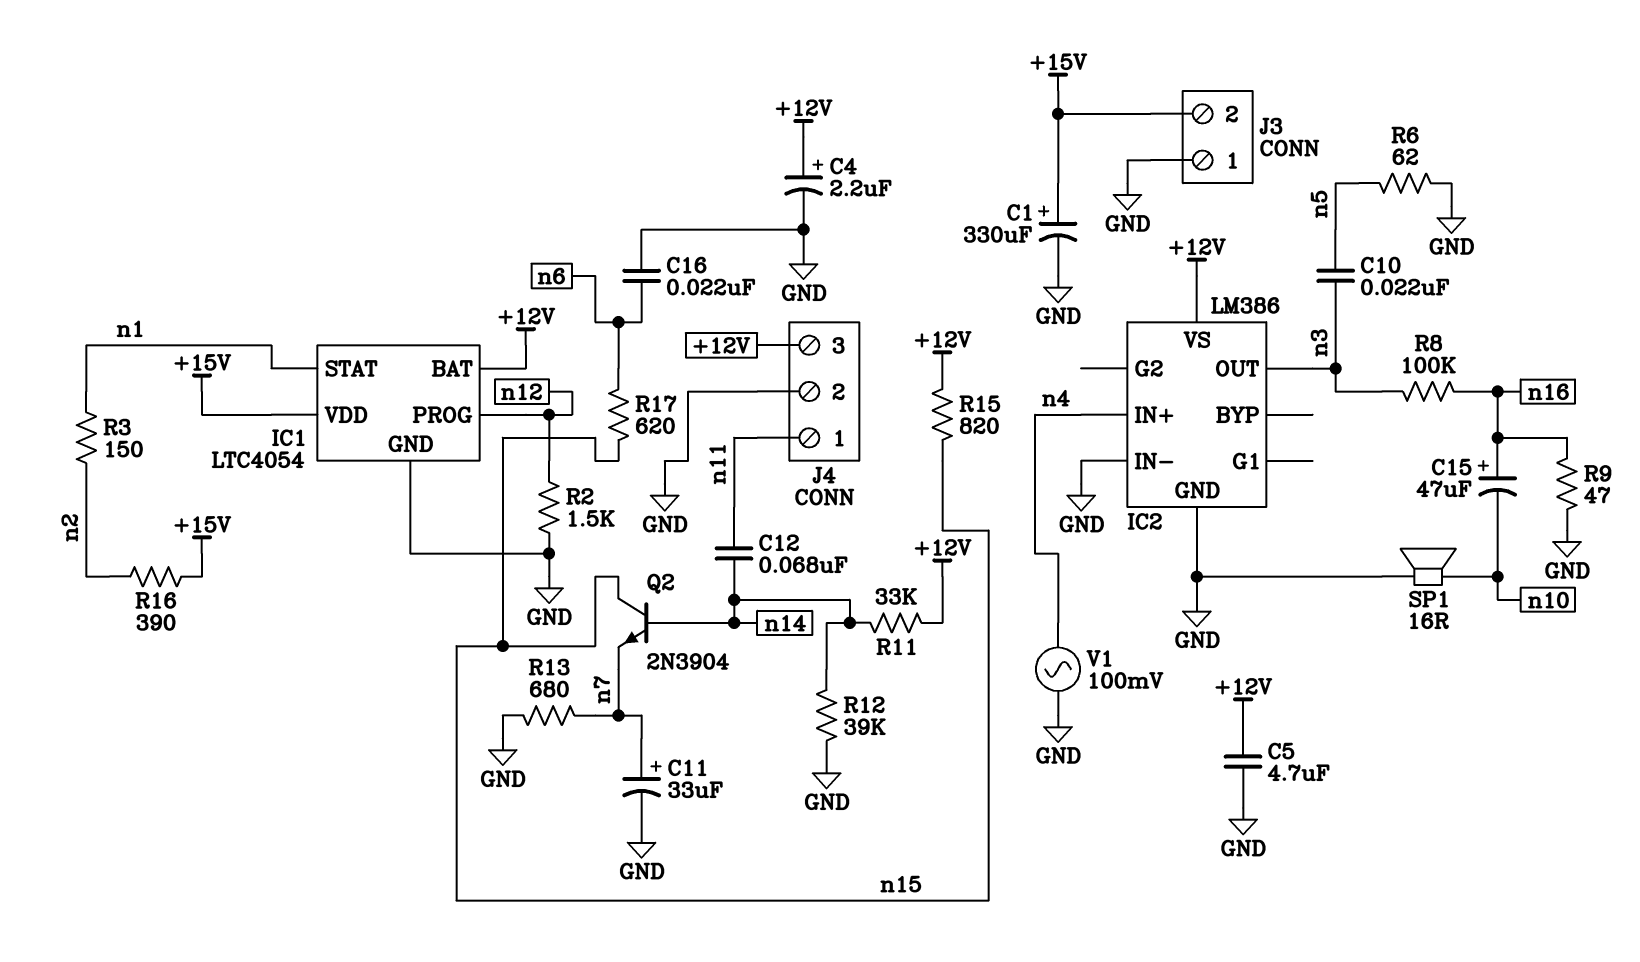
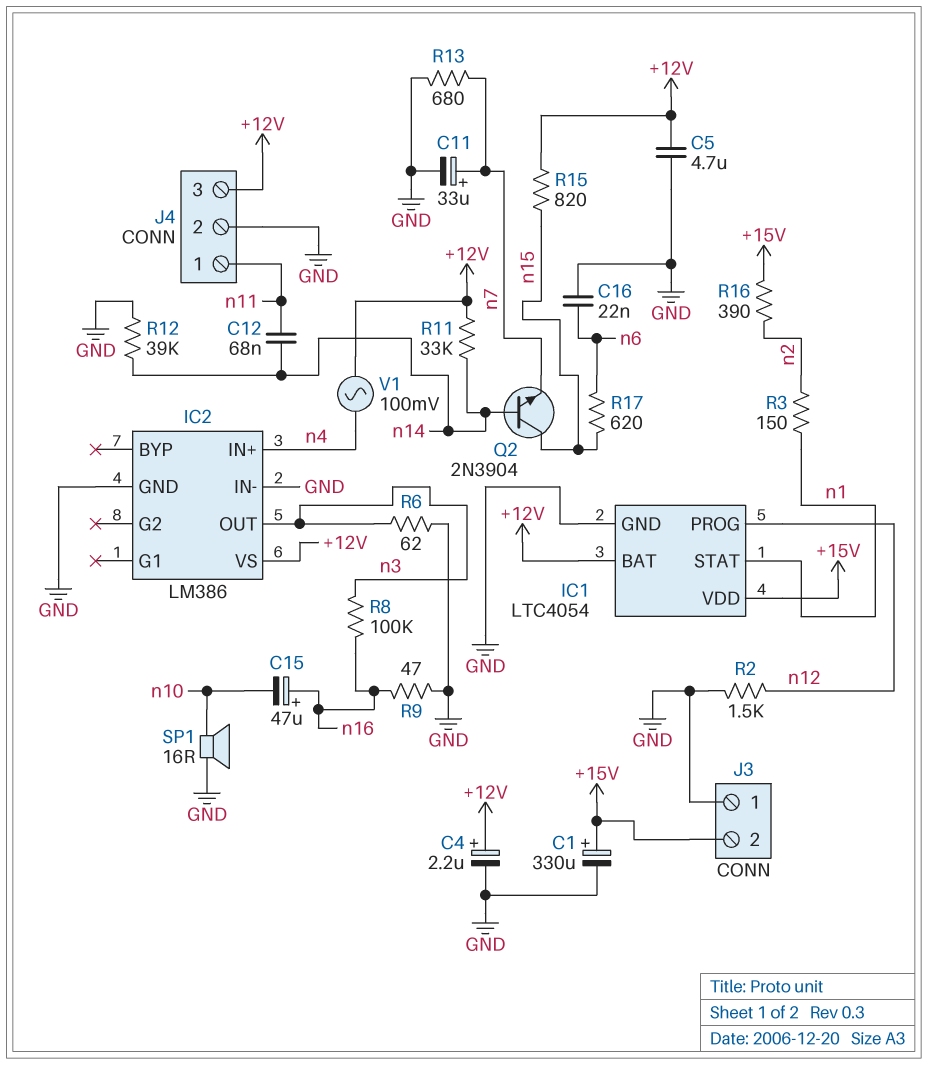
C10: 22nF (n3, n5) -> none
R6: 62 (GND, n5) -> 62 (GND, n3)
V1: AC 100mV (GND, n4) -> AC 100mV (+12V, n4)

